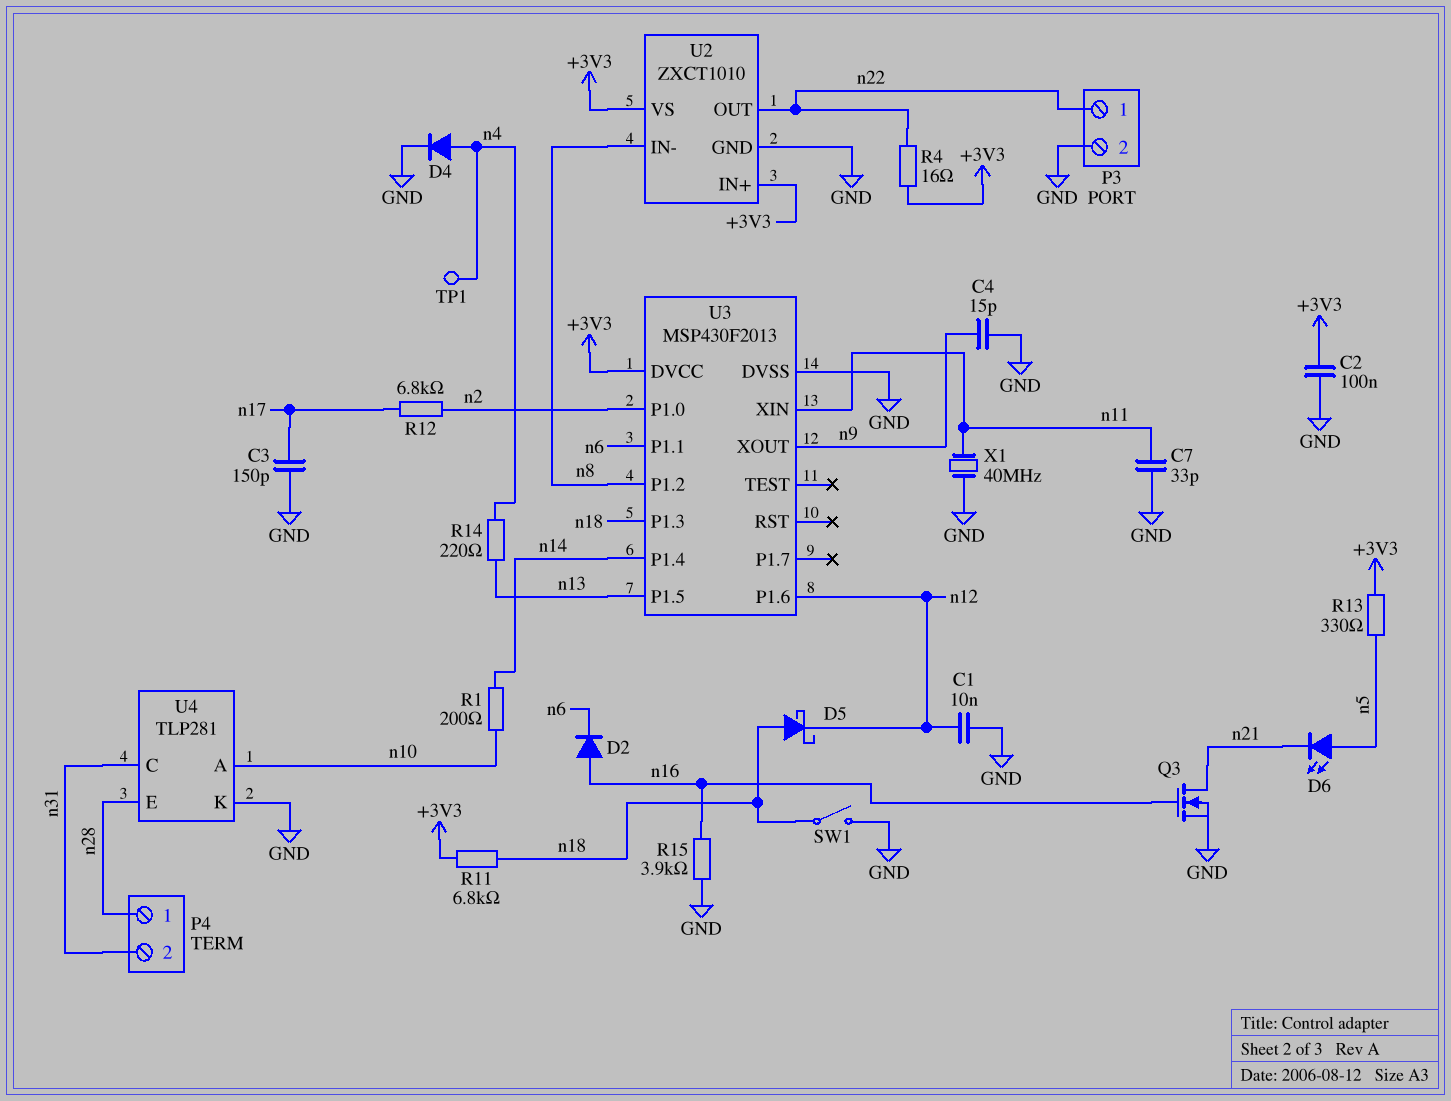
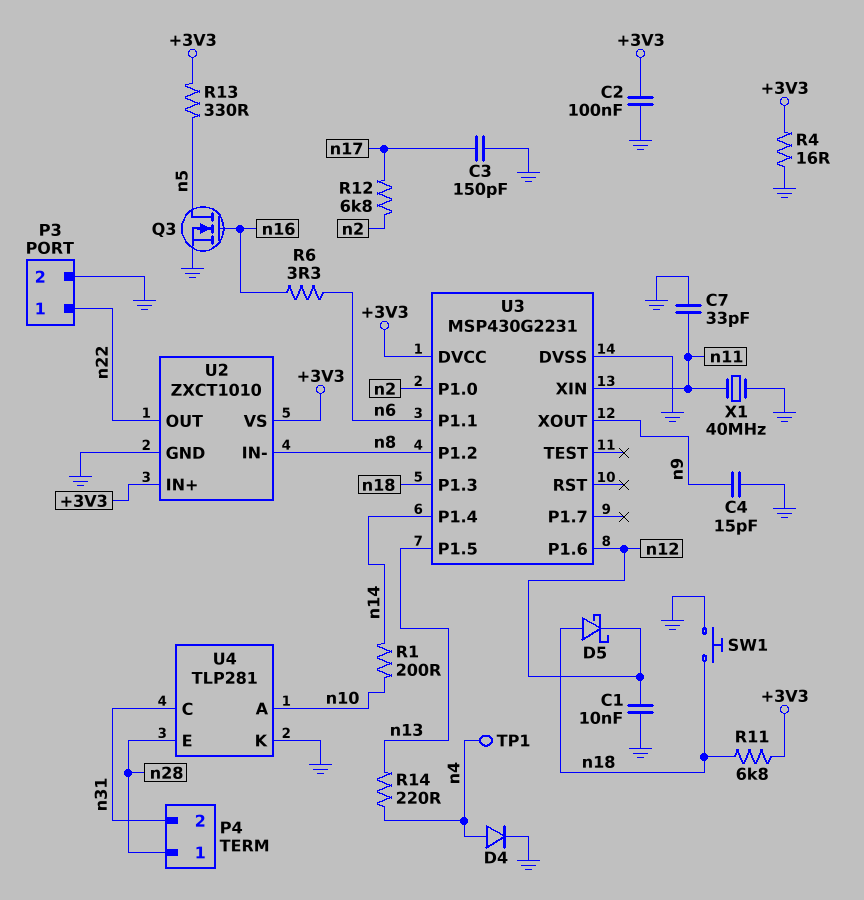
D2: diode (A n16, K n6) -> none
D6: LED (A n5, K n21) -> none
Q3: NMOS (G n16, D n21, S GND) -> NMOS (G n16, D n5, S GND)
R4: 16 (+3V3, n22) -> 16 (+3V3, GND)
R6: none -> 3.3 (n6, n16)
R15: 3.9k (GND, n16) -> none
SW1: switch (GND, n18) -> button (GND, n18)
U3: MSP430F2013 -> MSP430G2231

